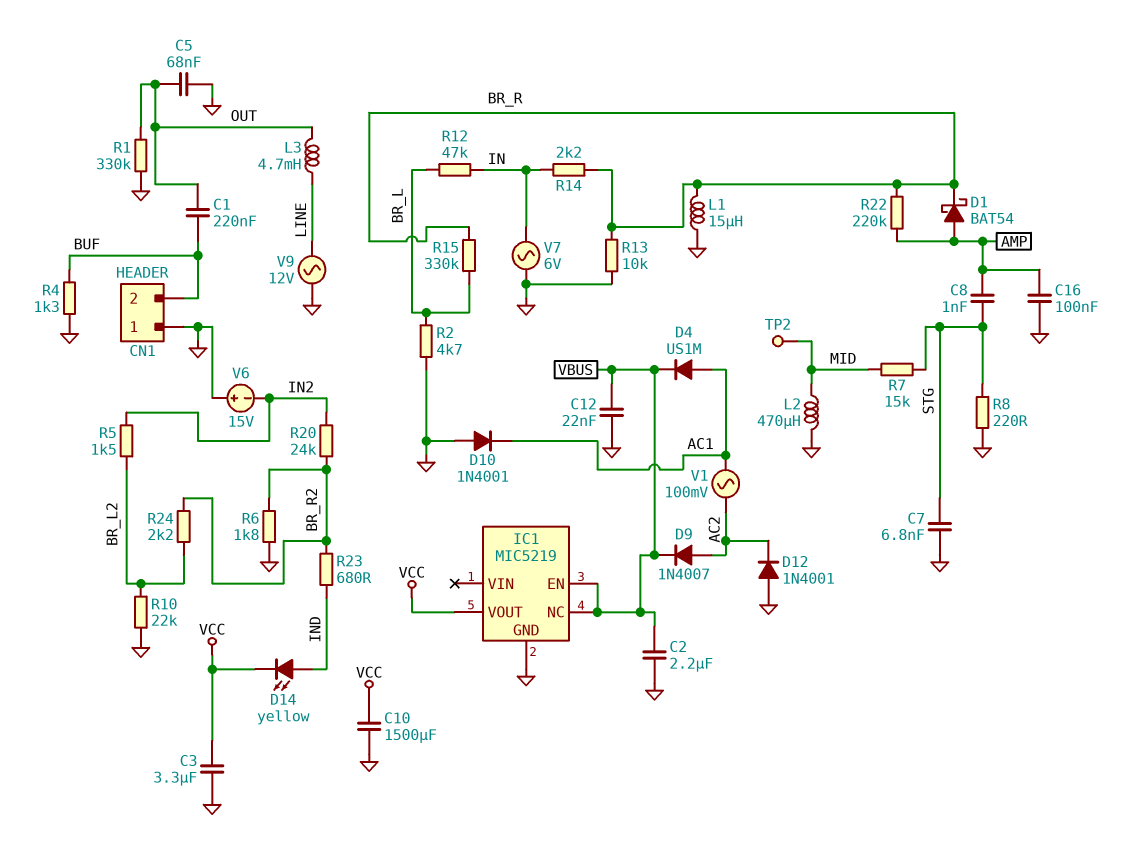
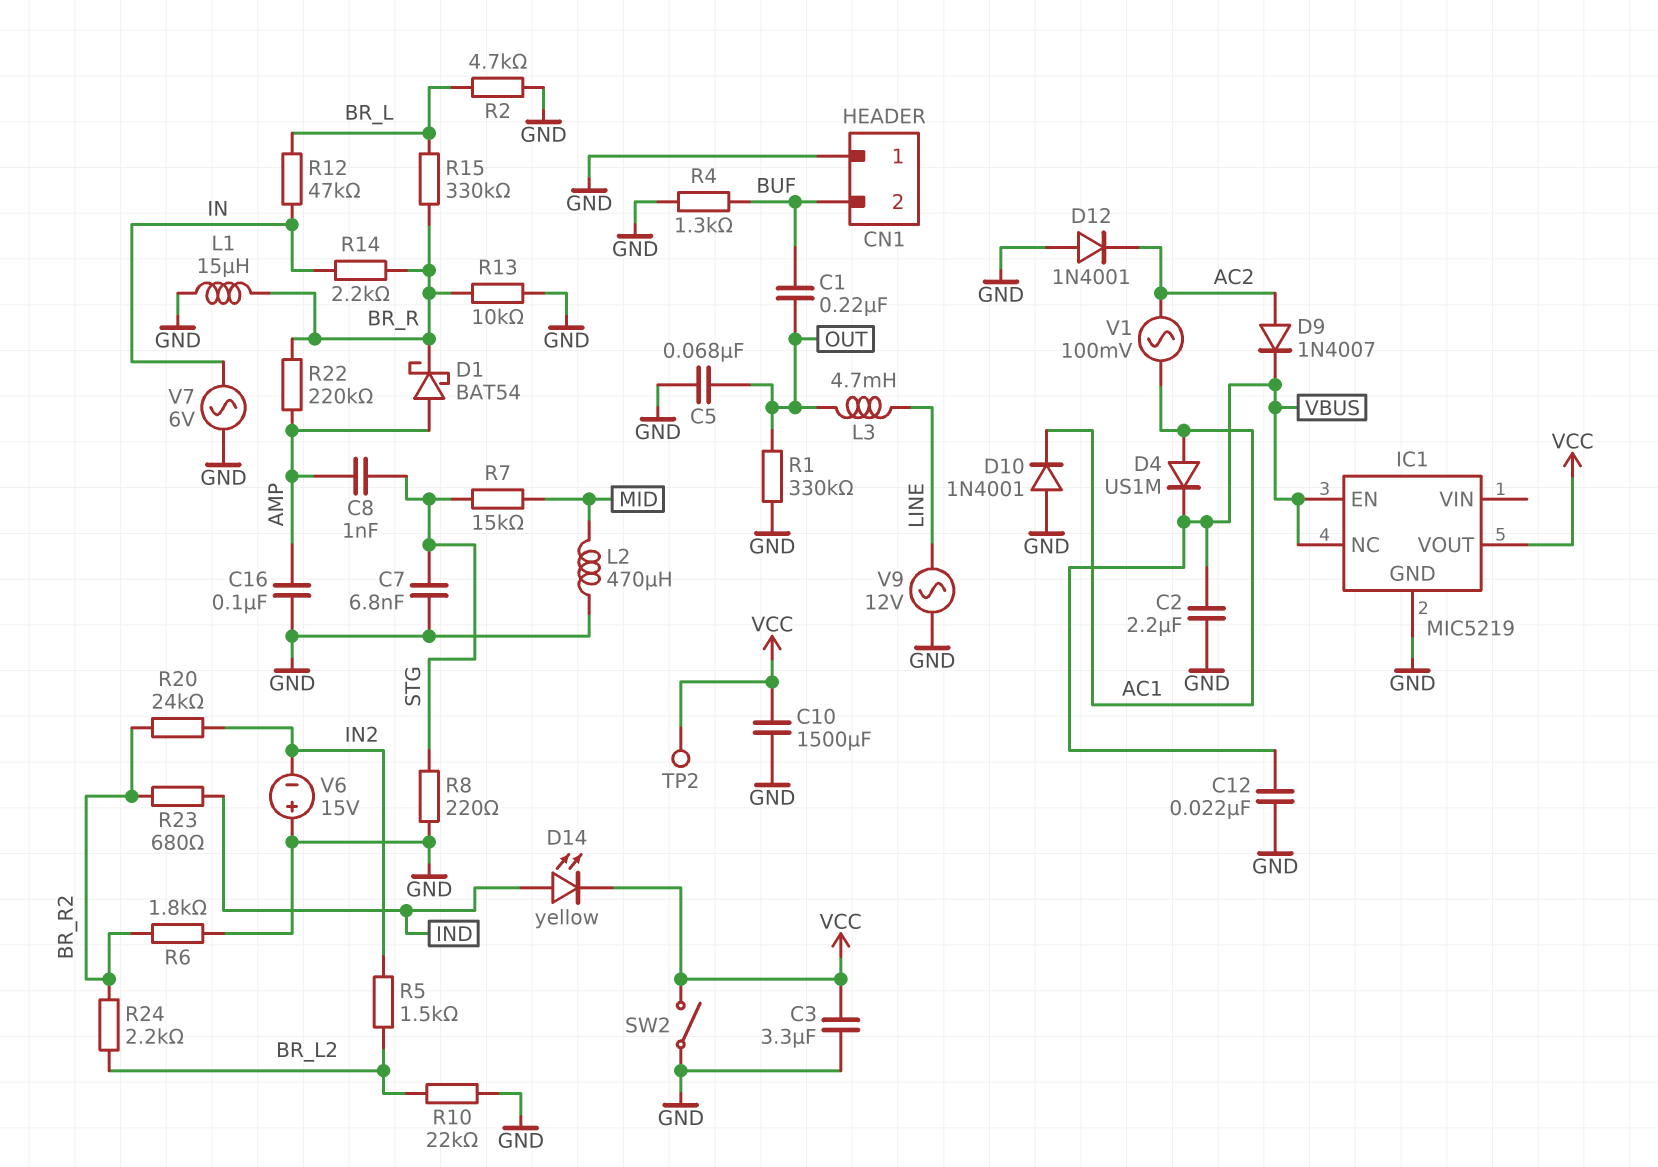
SW2: none -> switch (GND, VCC)
TP2: test point (MID) -> test point (VCC)

